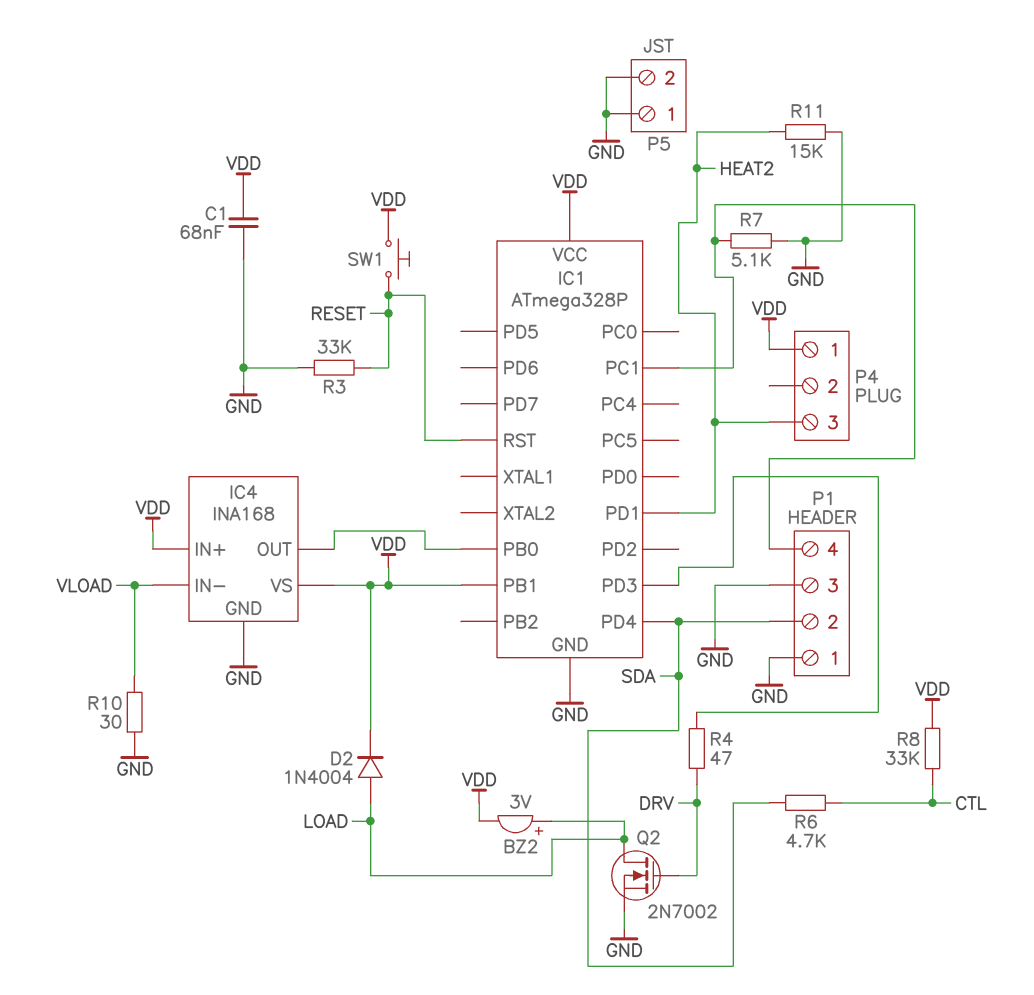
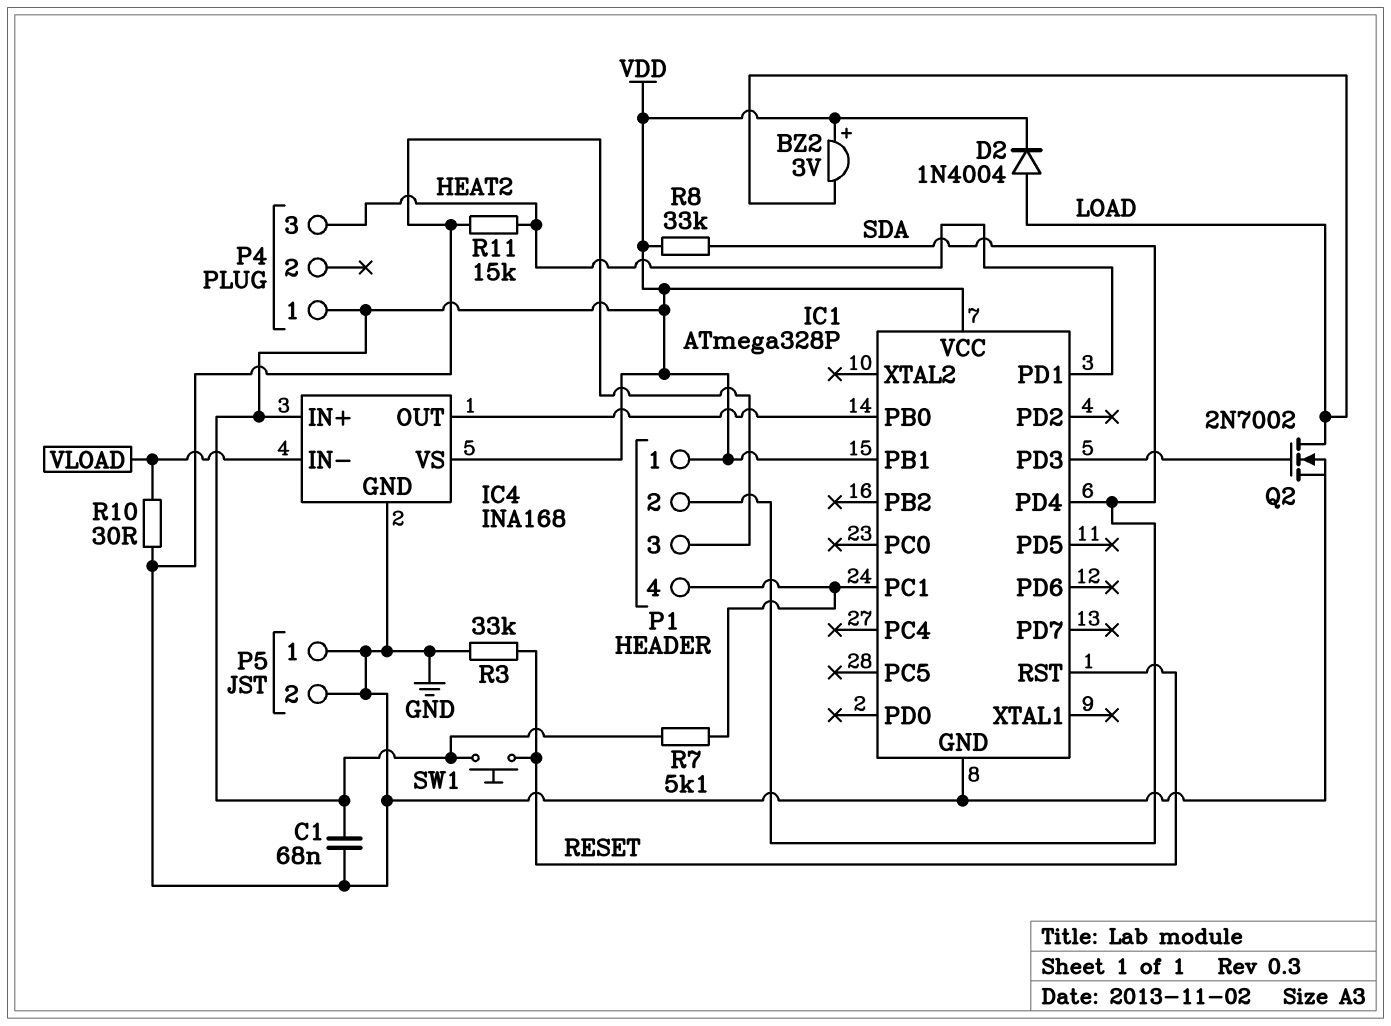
BZ2: buzzer 3V (plus LOAD, minus VDD) -> buzzer 3V (plus VDD, minus LOAD)
P1 pin 1: GND -> VDD
Q2: NMOS 2N7002 (G DRV, D LOAD, S GND) -> NMOS 2N7002 (G IC1/PD3, D LOAD, S GND)
R4: 47 (DRV, IC1/PD3) -> none
R6: 4.7k (CTL, SDA) -> none
R7: 5.1k (GND, IC1/PC1) -> 5.1k (IC1/PC1, VDD)
R8: 33k (CTL, VDD) -> 33k (SDA, VDD)

